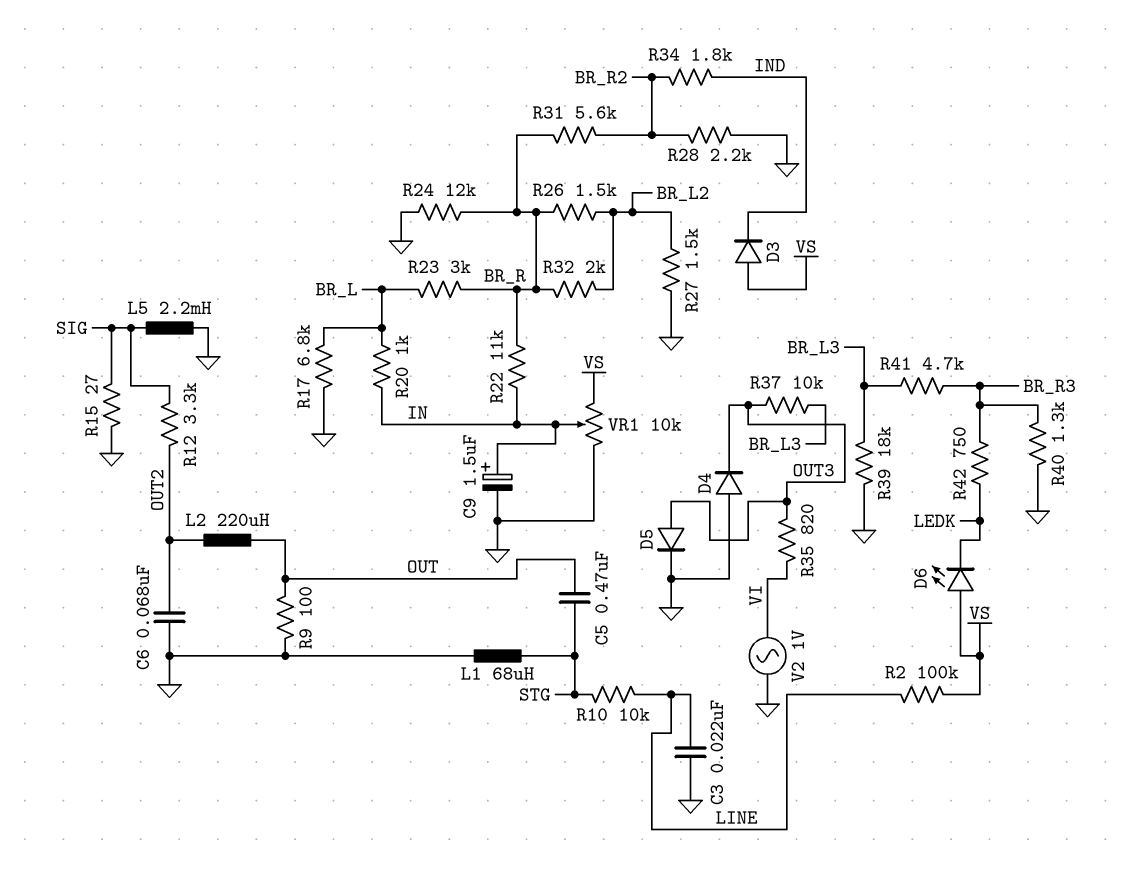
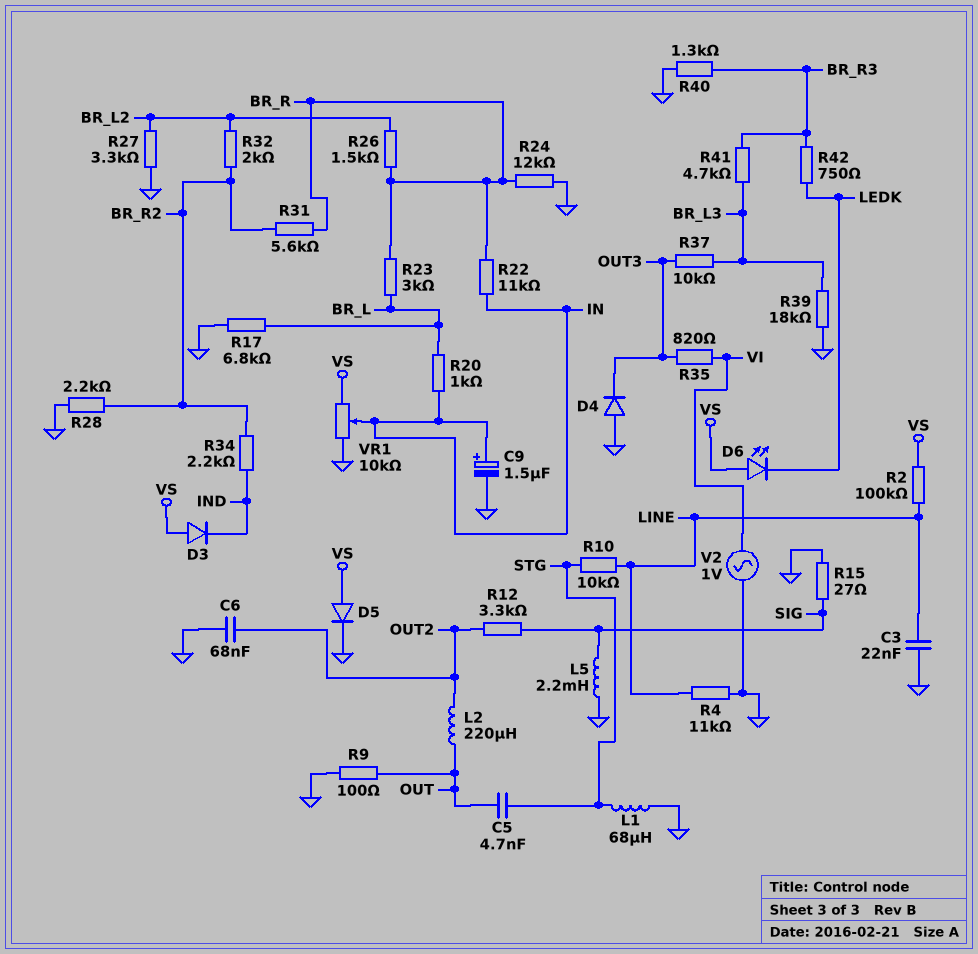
C5: 470nF (OUT, STG) -> 4.7nF (OUT, STG)
D5: diode (A OUT3, K GND) -> diode (A VS, K GND)
R4: none -> 11k (GND, LINE)
R27: 1.5k (BR_L2, GND) -> 3.3k (BR_L2, GND)
R32: 2k (BR_L2, BR_R) -> 2k (BR_L2, BR_R2)
R34: 1.8k (BR_R2, IND) -> 2.2k (BR_R2, IND)

